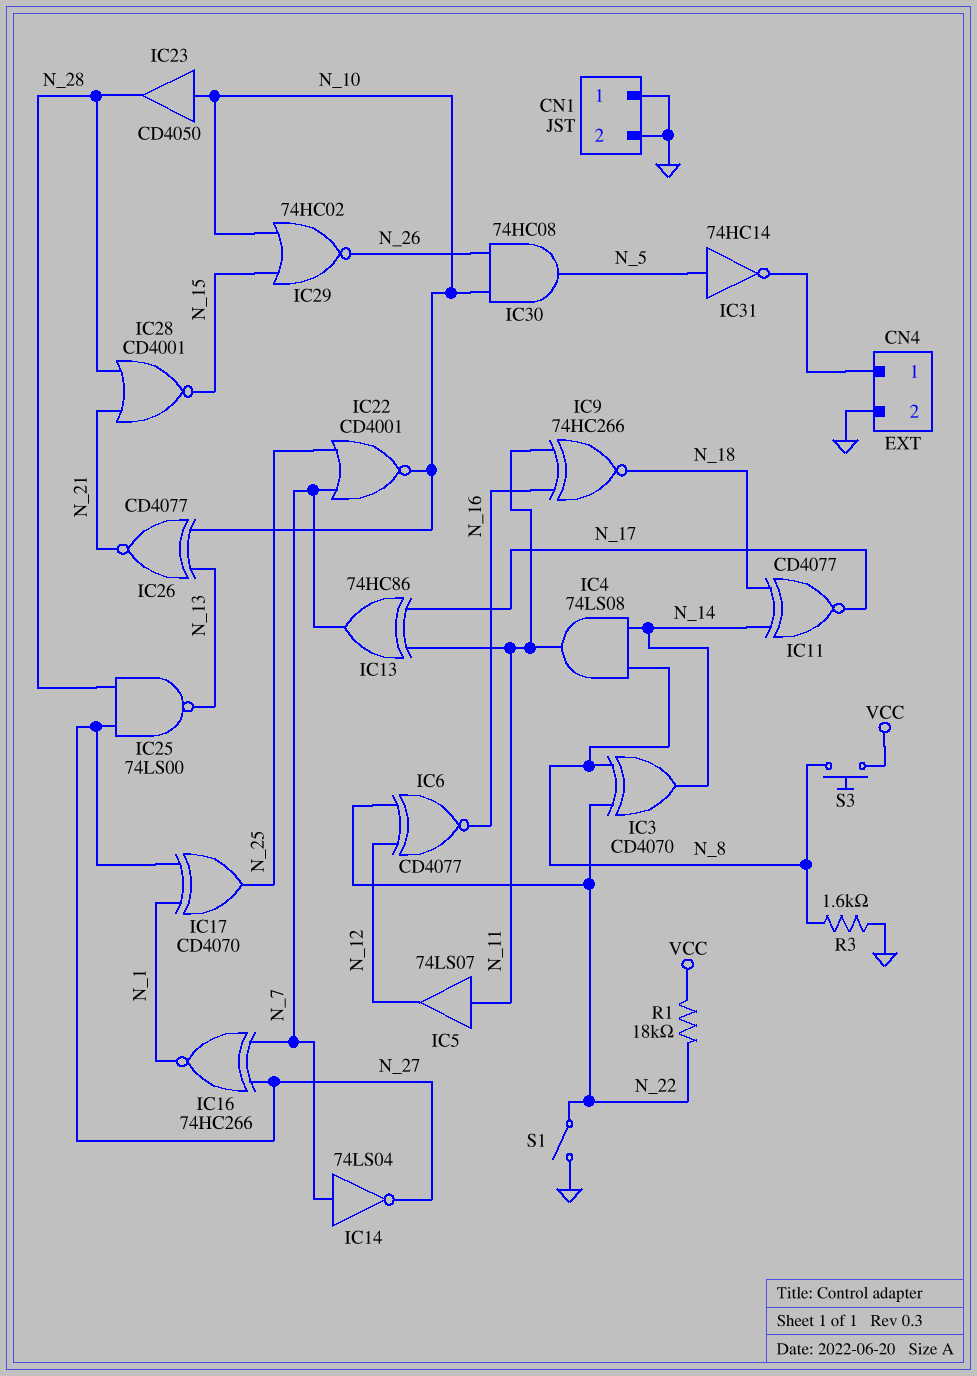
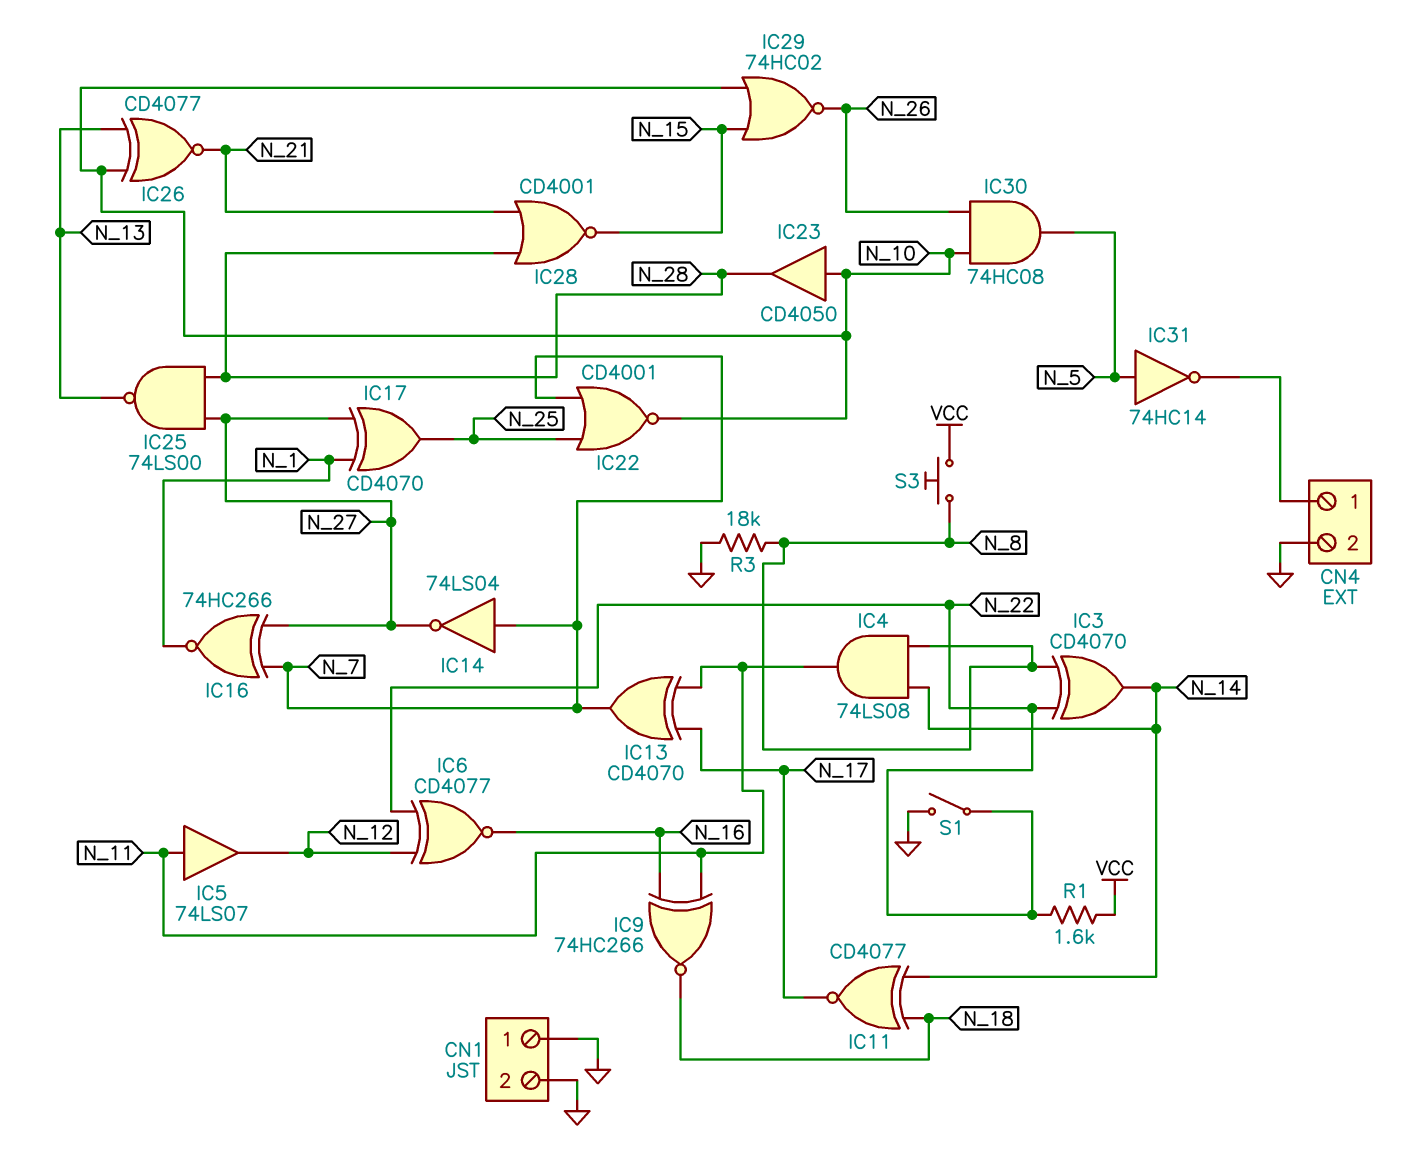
IC13: XOR 74HC86 (in N_11, in N_17, out N_7) -> XOR CD4070 (in N_11, in N_17, out N_7)
R1: 18k (N_22, VCC) -> 1.6k (N_22, VCC)
R3: 1.6k (GND, N_8) -> 18k (GND, N_8)

